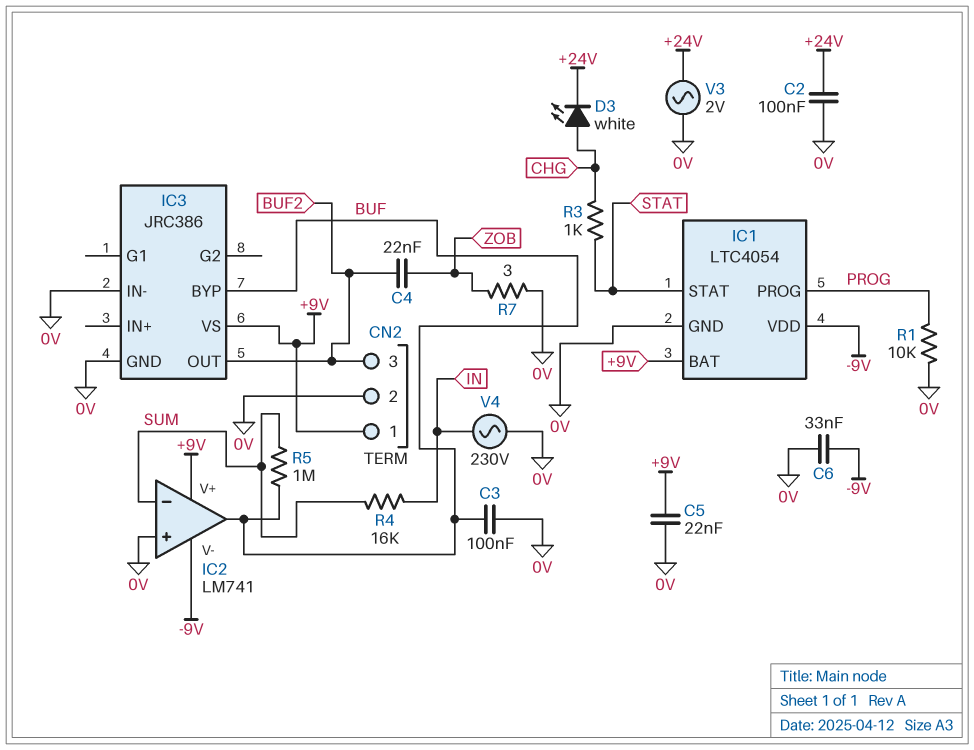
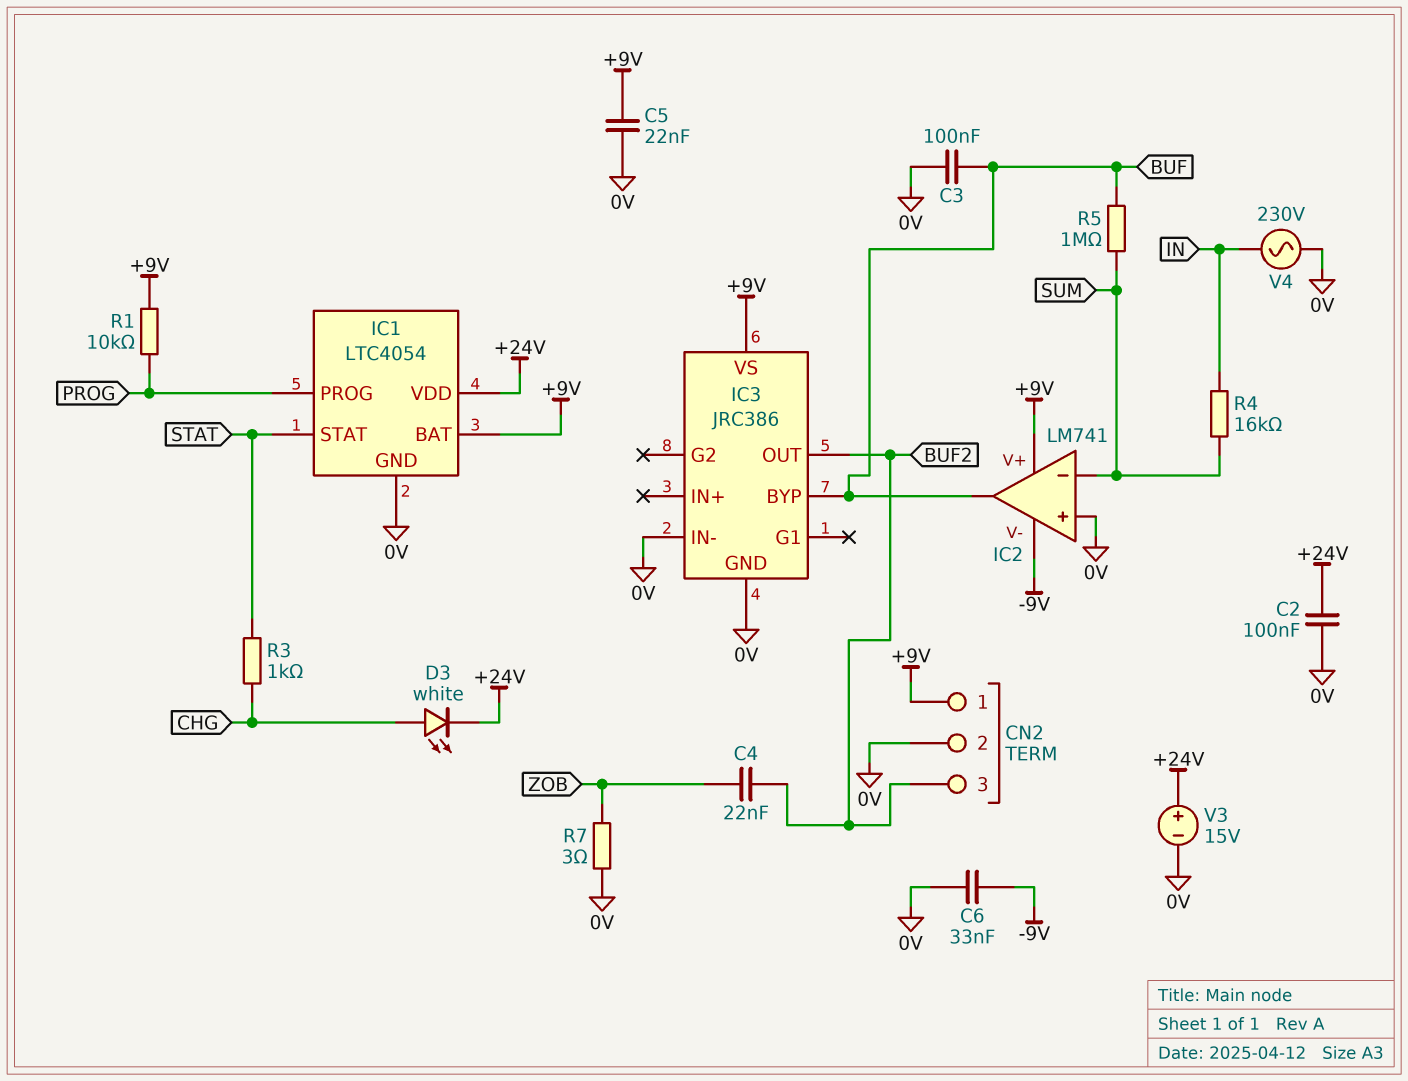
IC1 pin VDD: -9V -> +24V
R1: 10k (0V, PROG) -> 10k (+9V, PROG)
V3: AC 2V (+24V, 0V) -> 15V (plus +24V, minus 0V)

